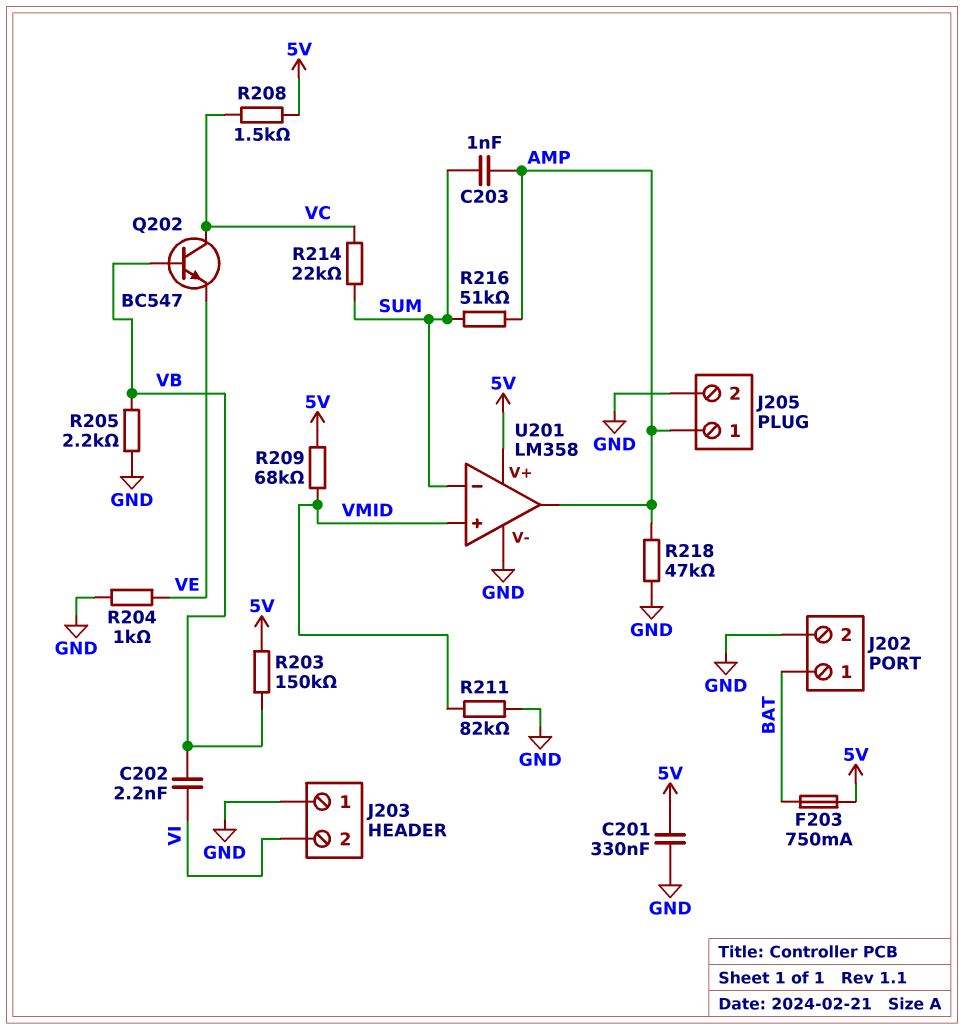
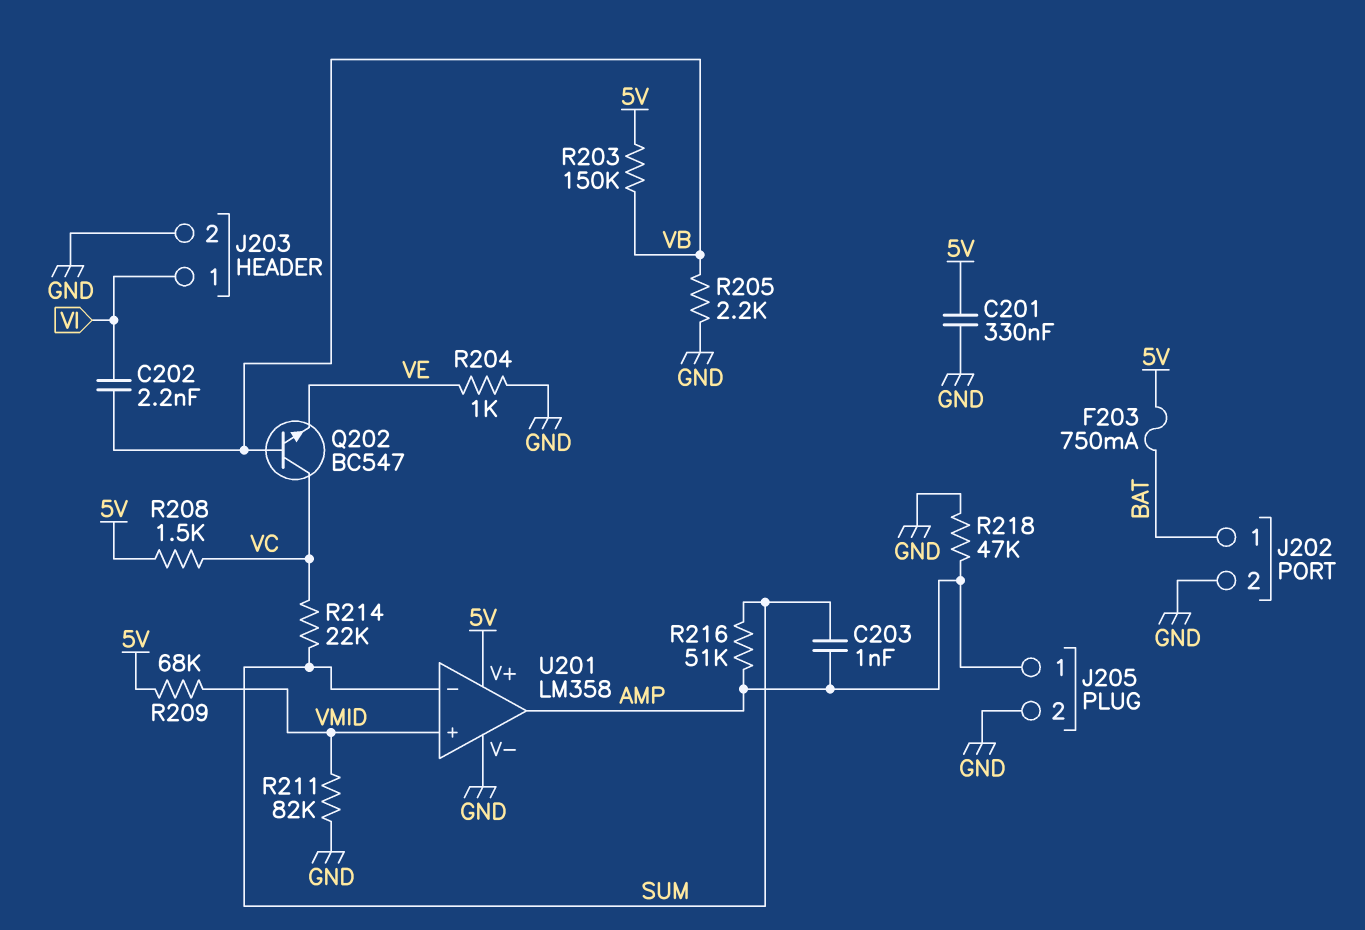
J203 pin 1: GND -> VI
J203 pin 2: VI -> GND

